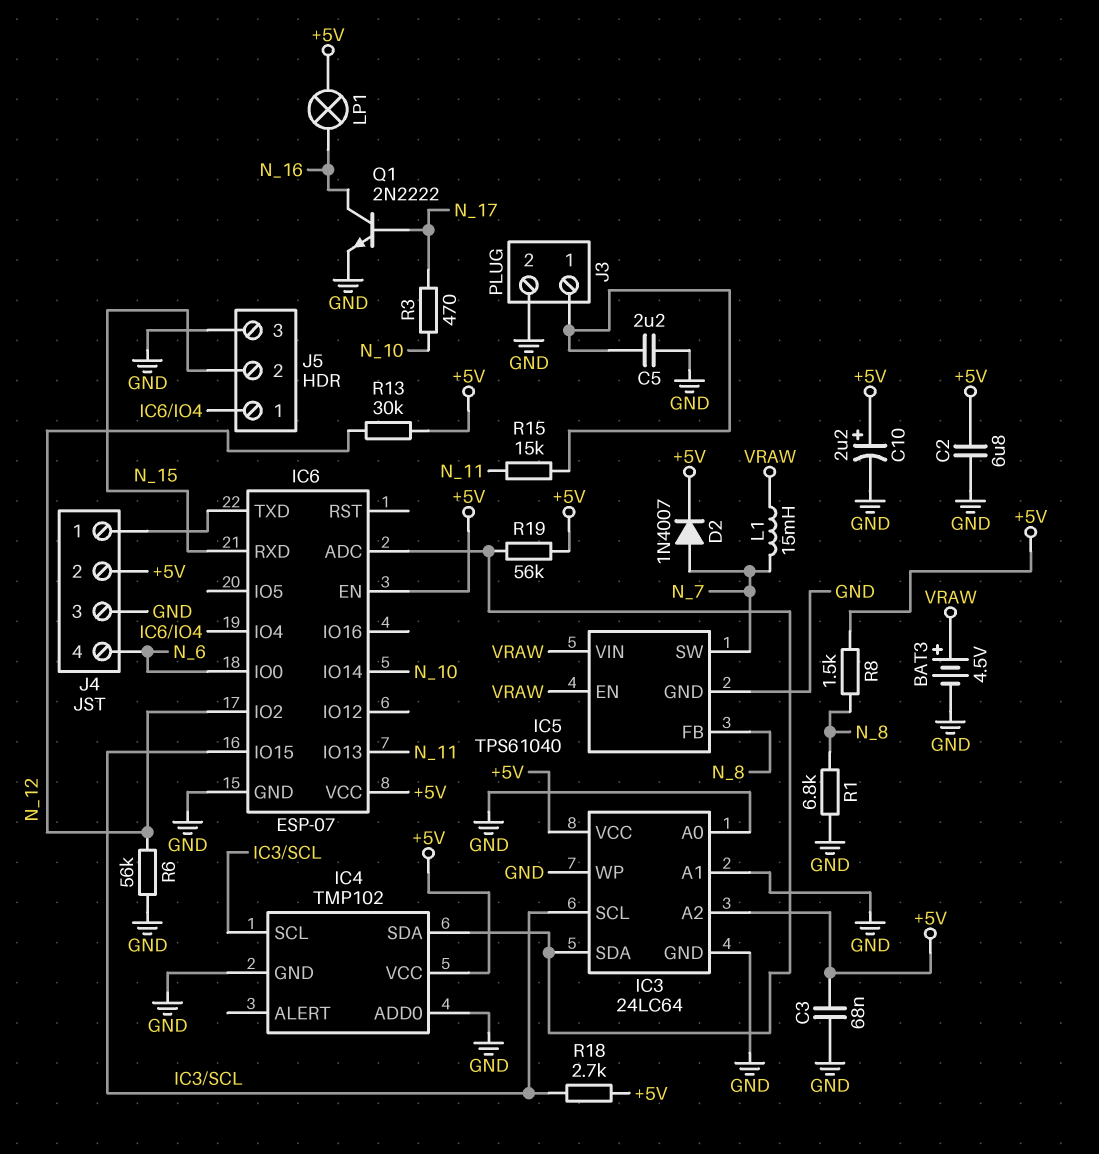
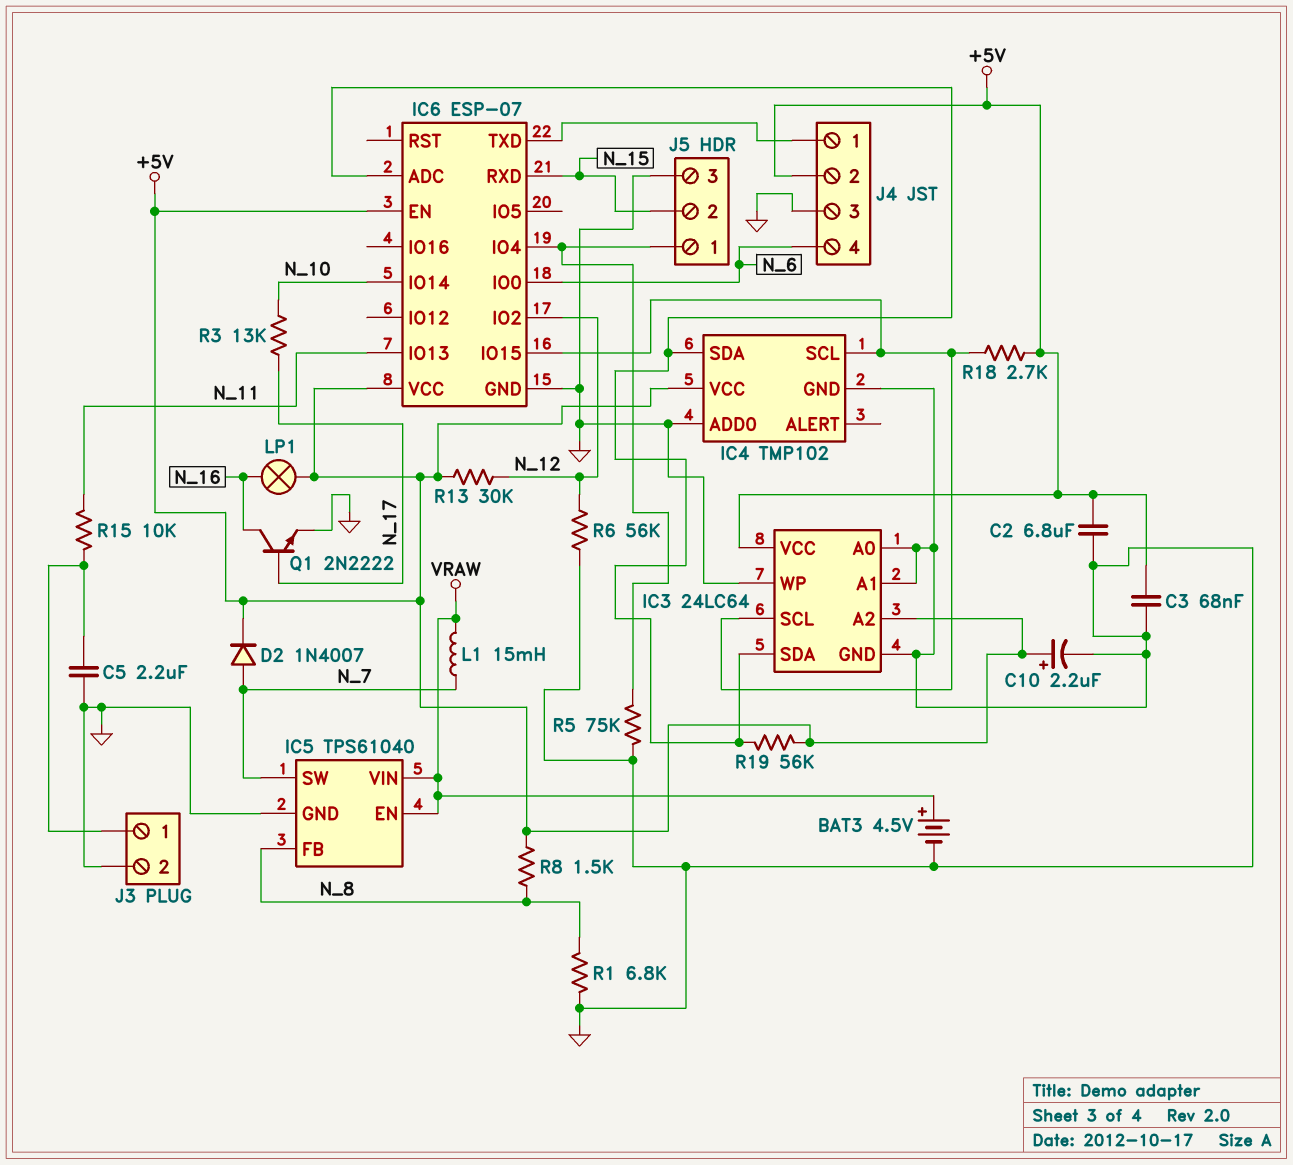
R3: 470 (N_10, N_17) -> 13k (N_10, N_17)
R5: none -> 75k (GND, IC6/IO4)
R15: 15k (J3/1, N_11) -> 10k (J3/1, N_11)

